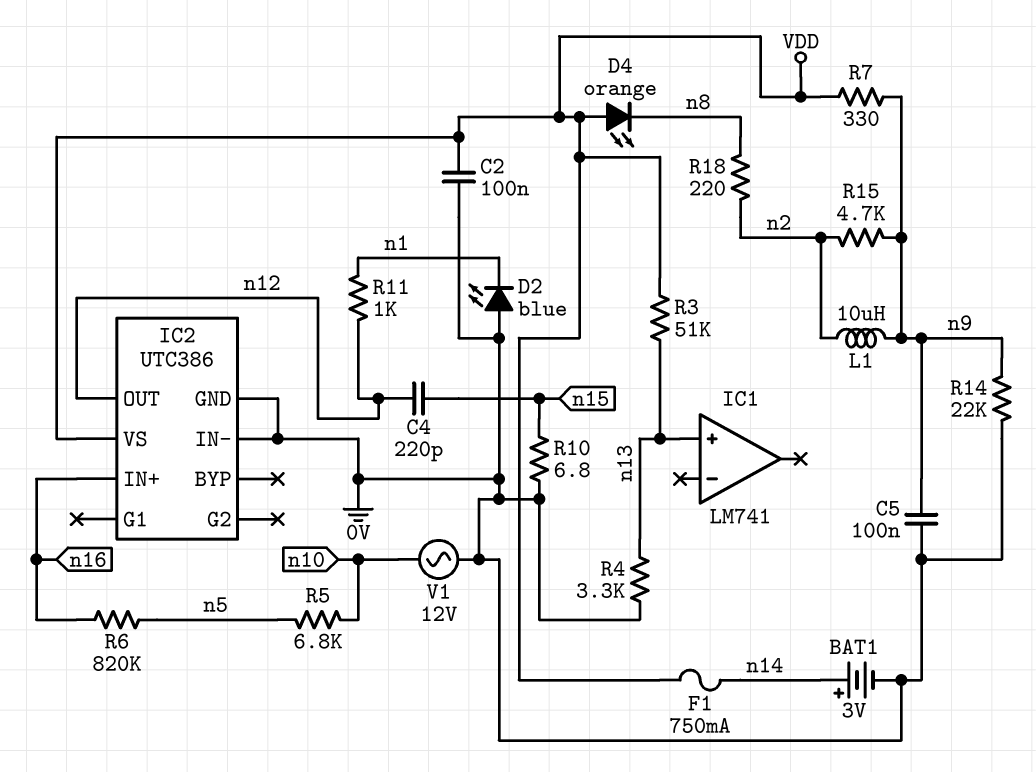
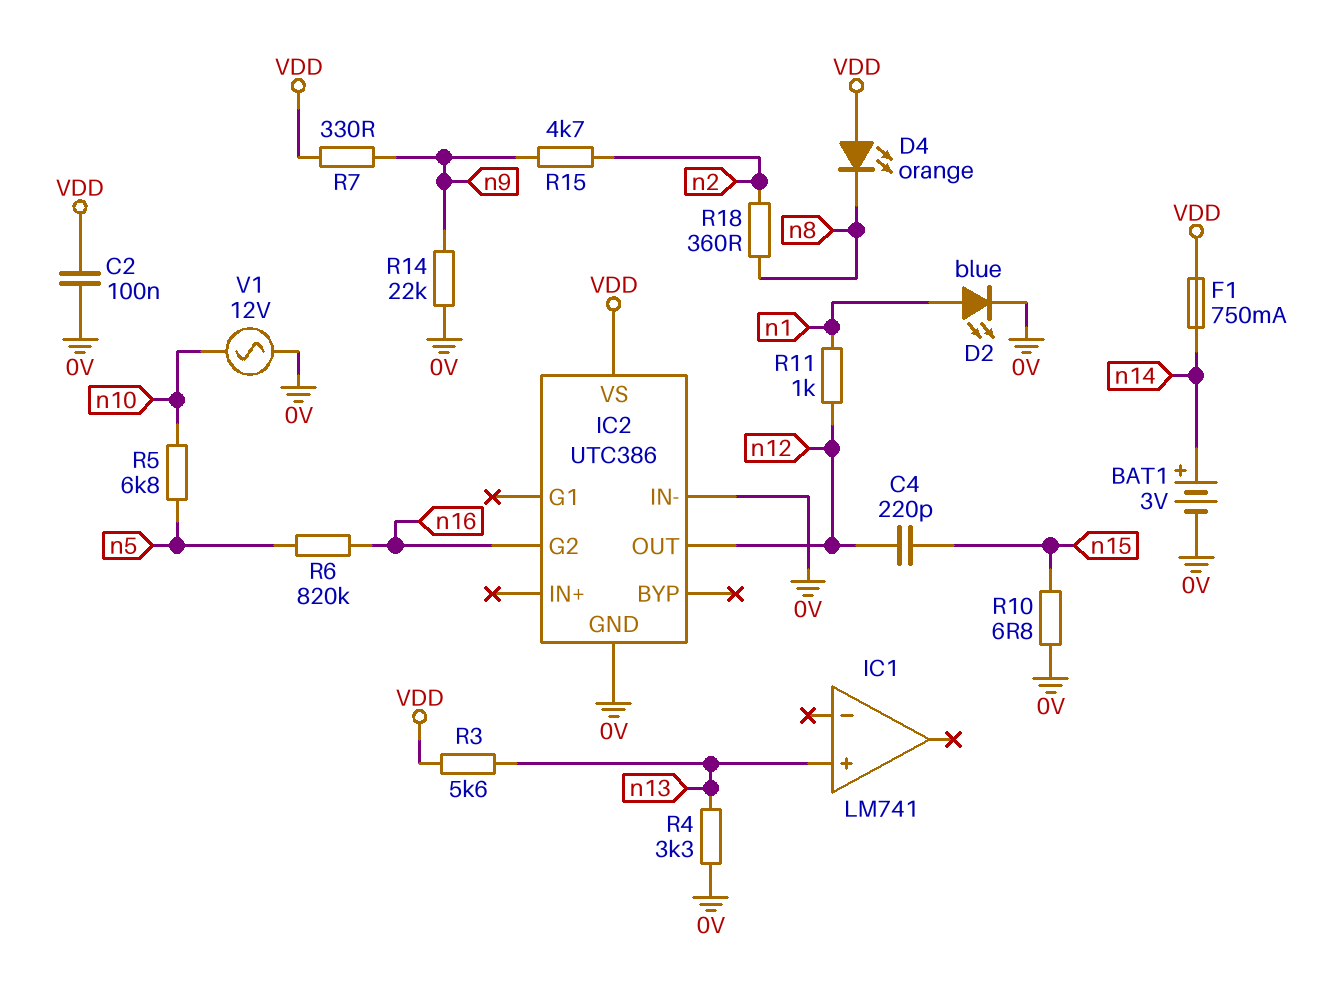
C5: 100nF (0V, n9) -> none
D2: LED blue (A 0V, K n1) -> LED blue (A n1, K 0V)
IC2 pin G2: none -> n16
IC2 pin IN+: n16 -> none
L1: 10uH (n2, n9) -> none
R3: 51k (VDD, n13) -> 5.6k (VDD, n13)
R18: 220 (n2, n8) -> 360 (n2, n8)

